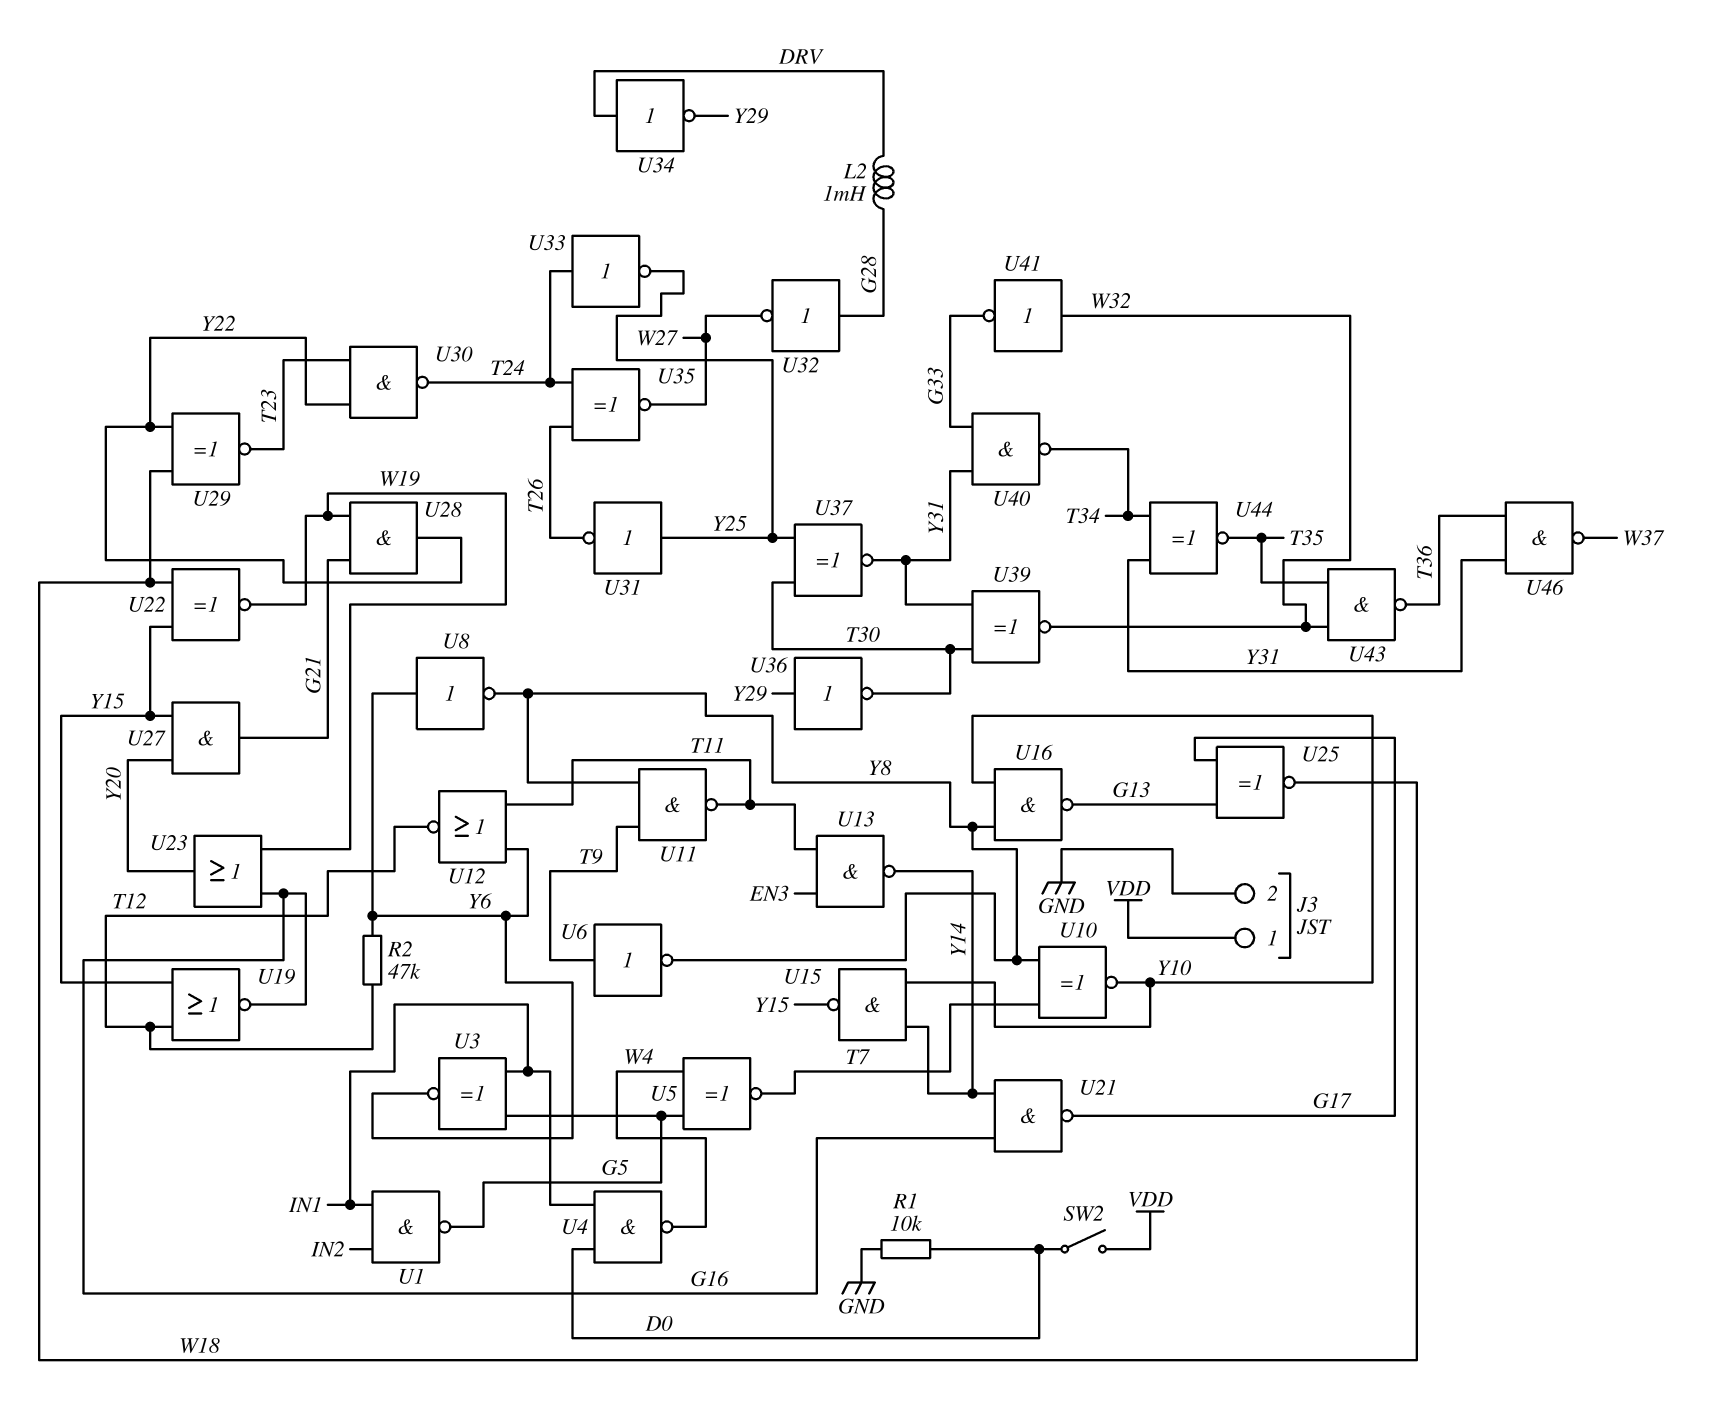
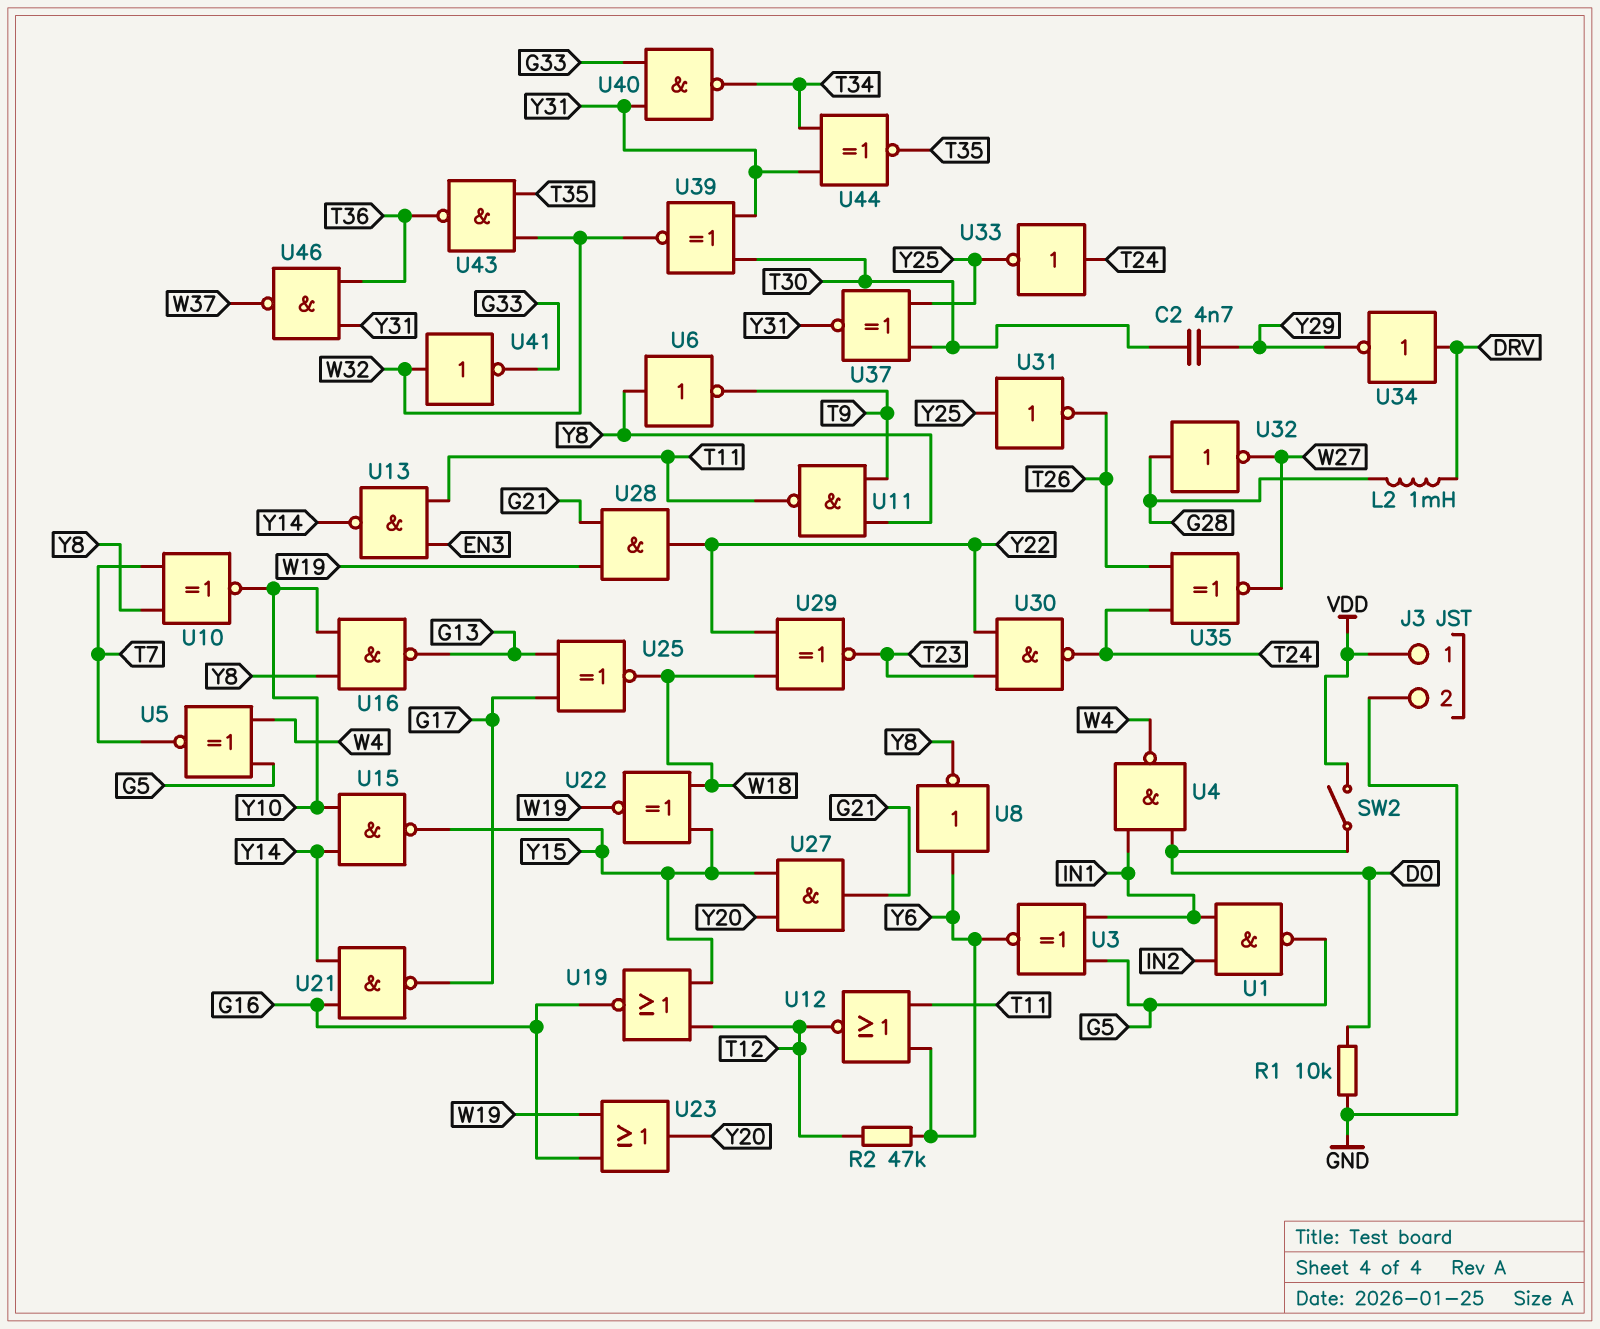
C2: none -> 4.7nF (T30, Y29)
U6: NOT (in T9, out Y8) -> NOT (in Y8, out T9)
U36: NOT (in Y29, out T30) -> none

